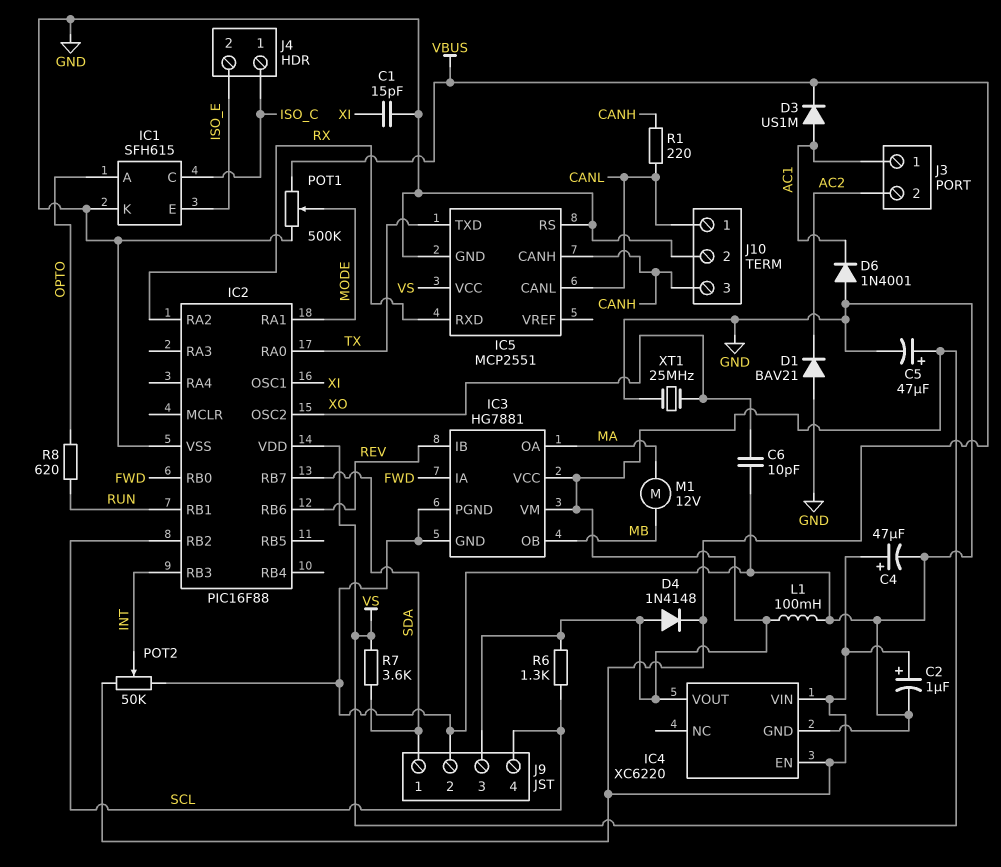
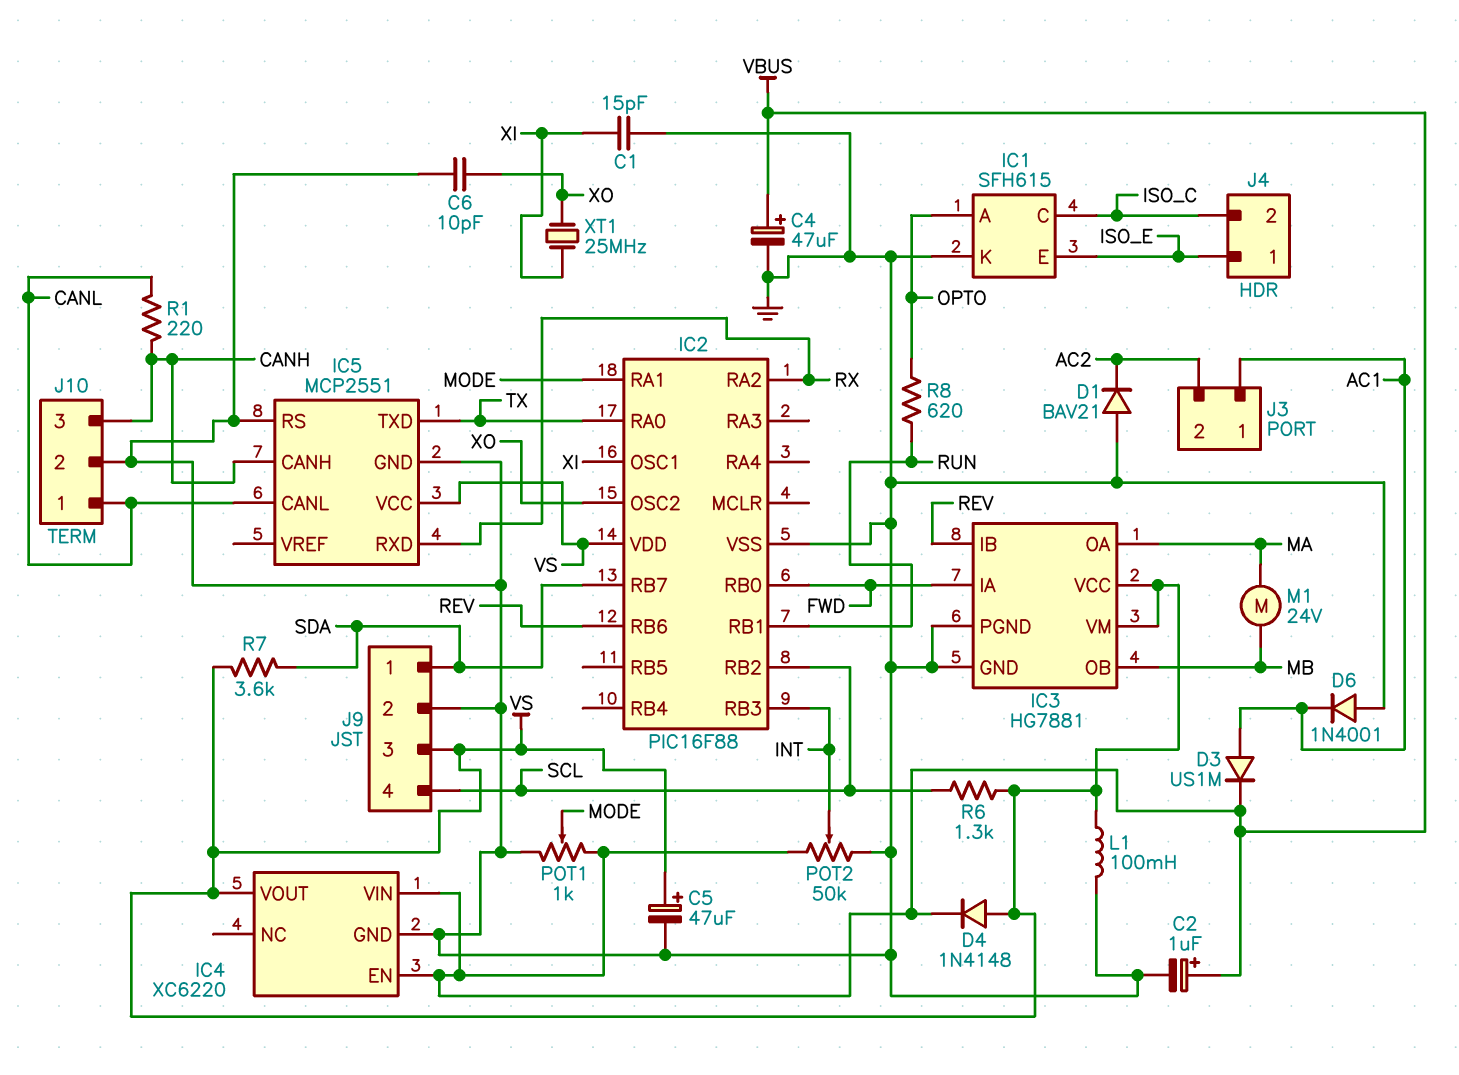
J4 pin 1: ISO_C -> ISO_E
J4 pin 2: ISO_E -> ISO_C
M1: motor 12V (MA, MB) -> motor 24V (MA, MB)
POT1: 500k (GND, VBUS, wiper MODE) -> 1k (GND, VBUS, wiper MODE)
XT1: 25MHz (GND, XO) -> 25MHz (XI, XO)

